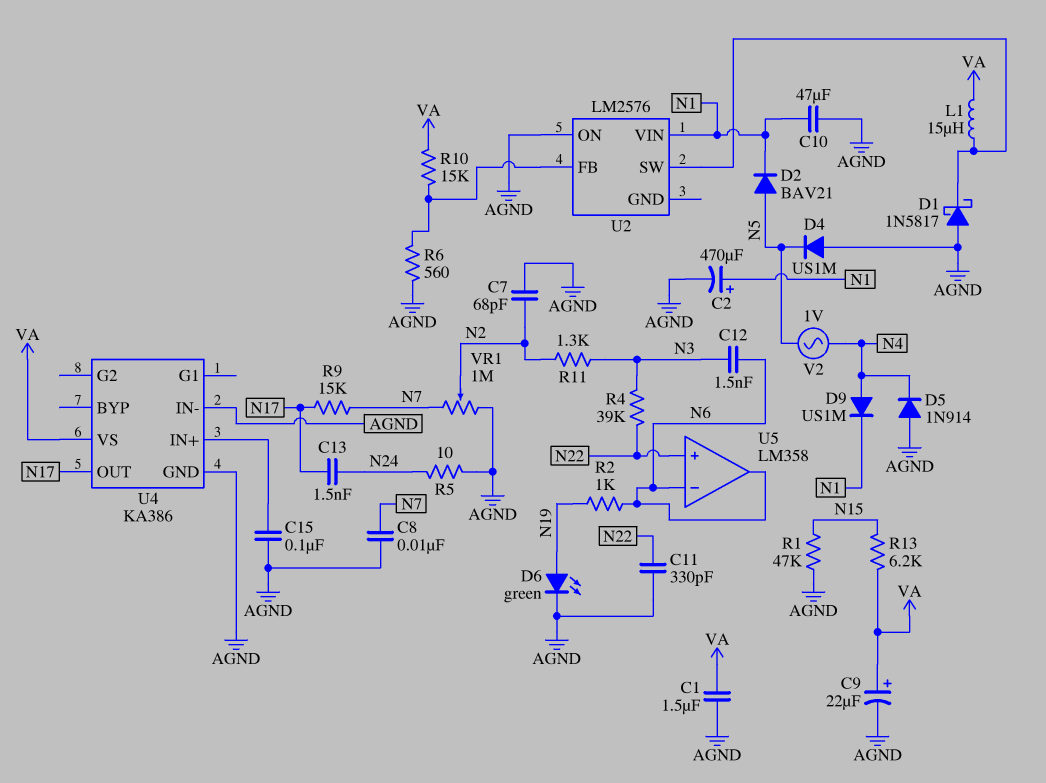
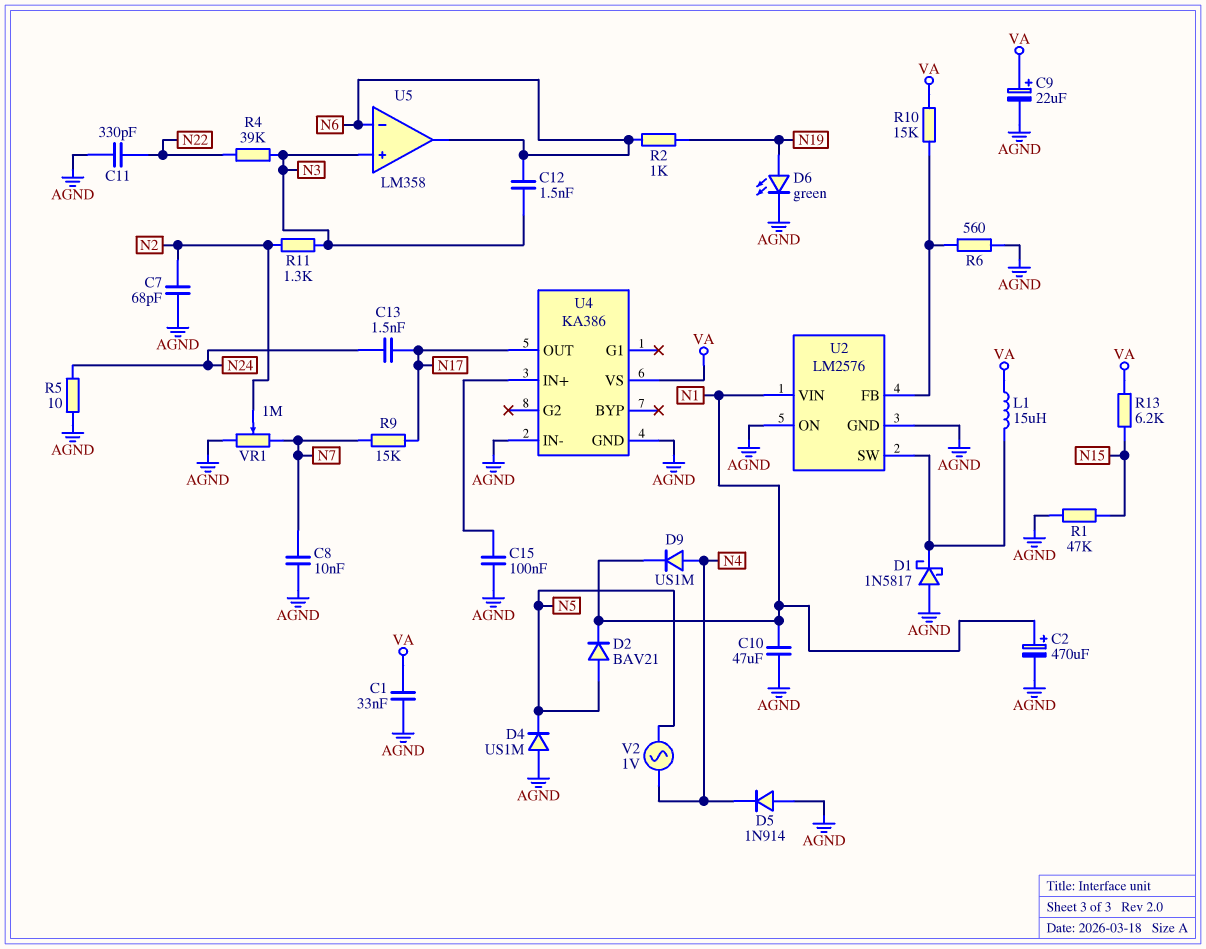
C1: 1.5uF (AGND, VA) -> 33nF (AGND, VA)
U2 pin GND: none -> AGND
U5 pin in+: N22 -> N3

